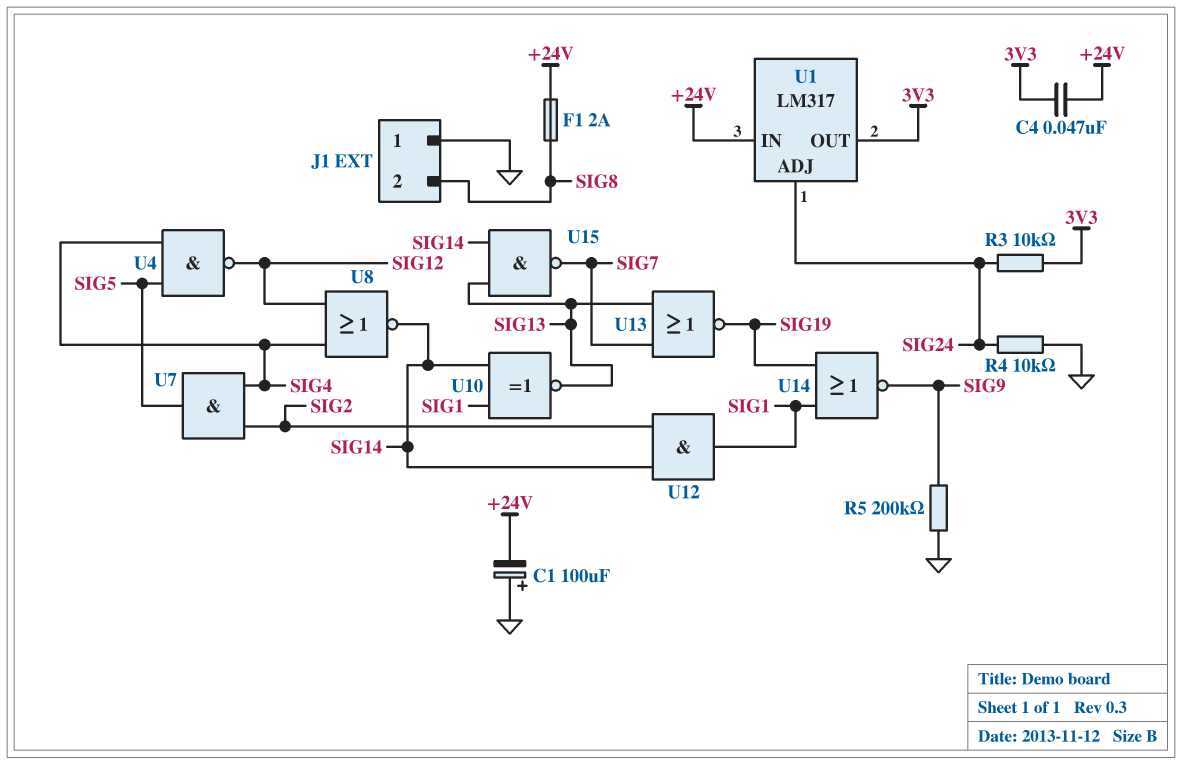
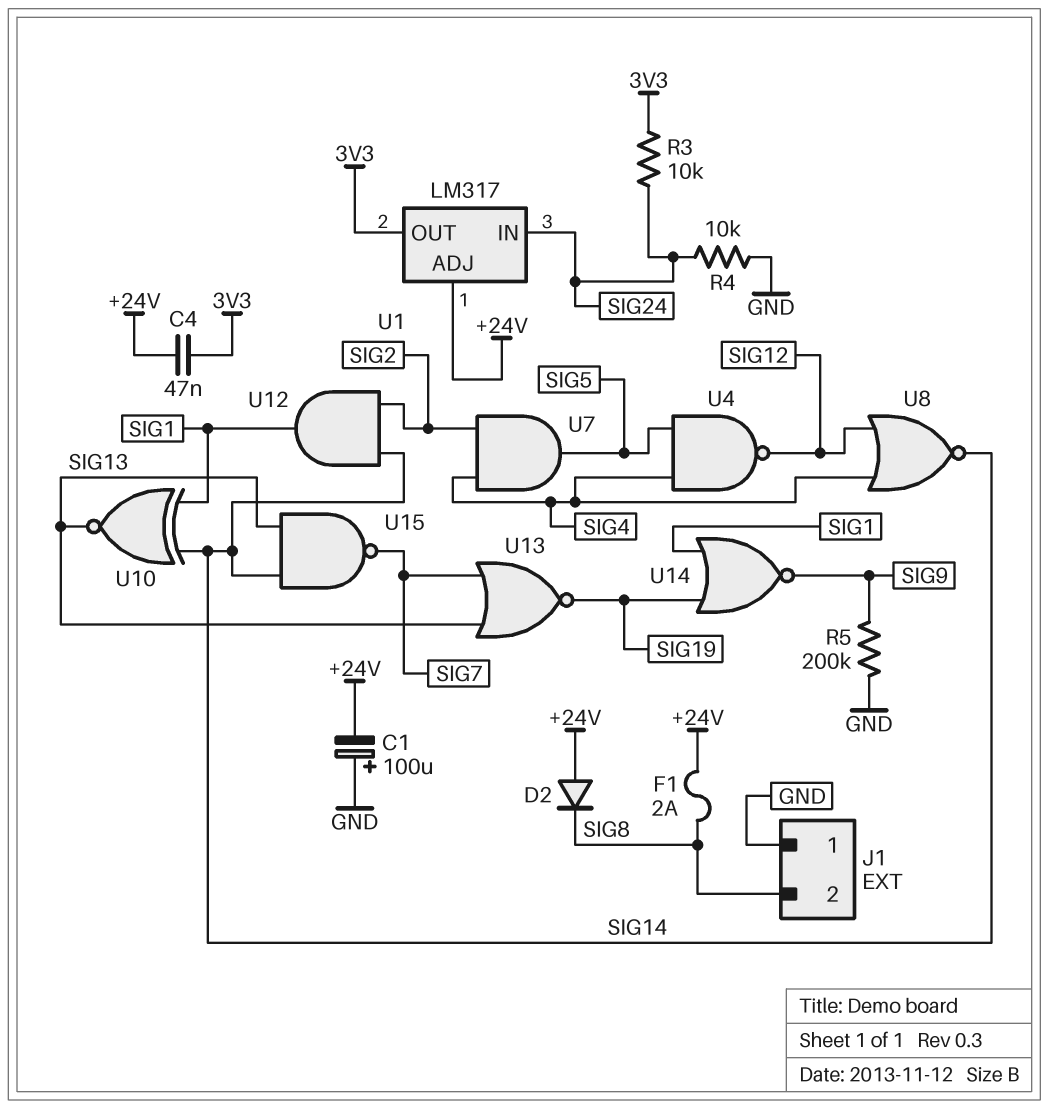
D2: none -> diode (A +24V, K SIG8)
U1 pin ADJ: SIG24 -> +24V
U1 pin IN: +24V -> SIG24

